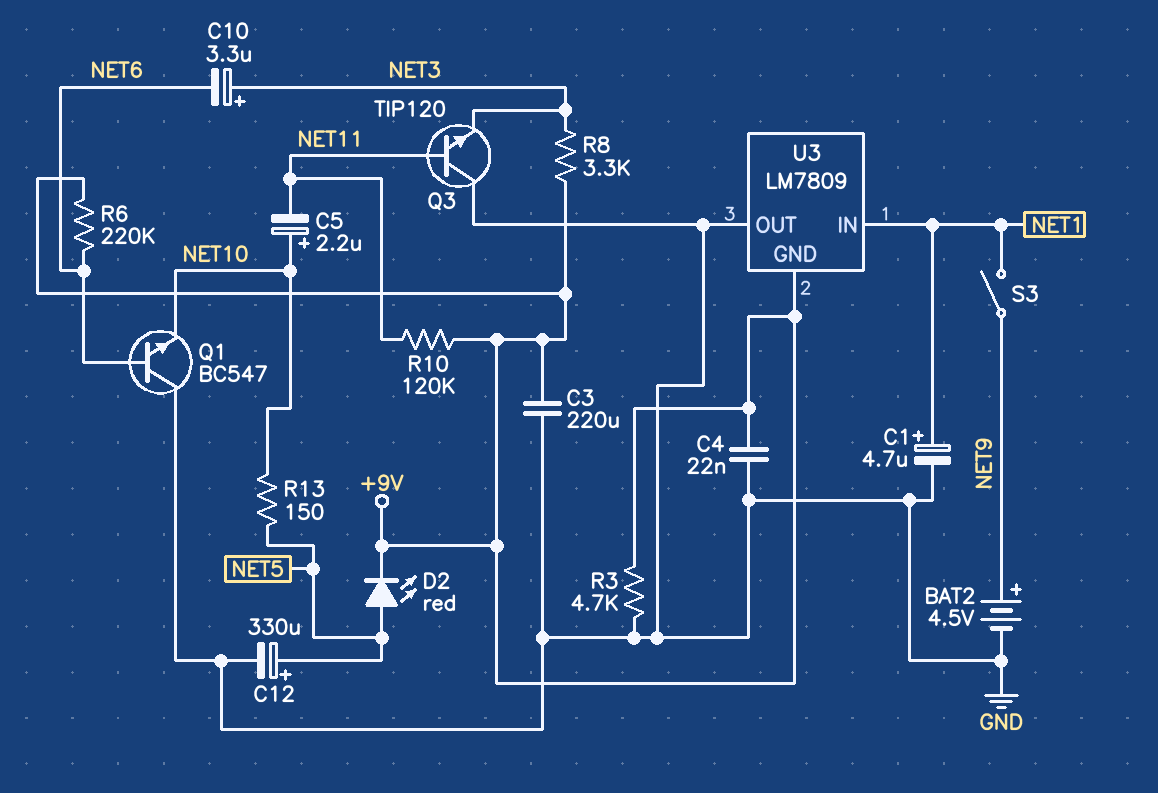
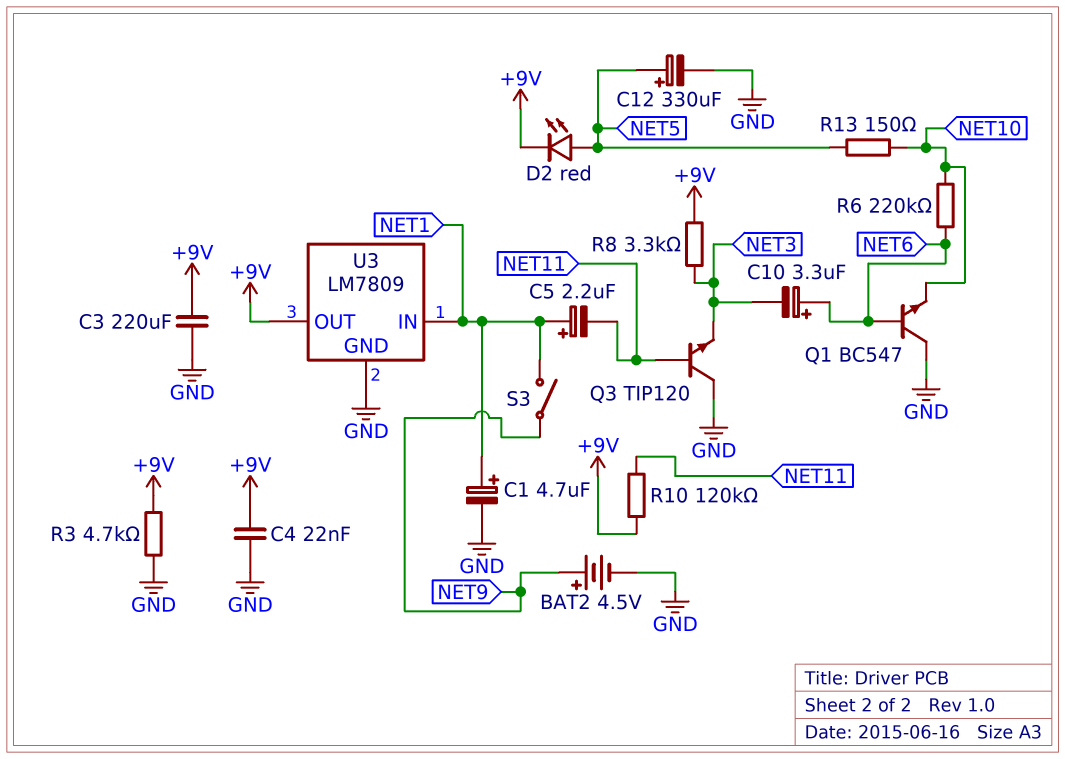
C5: 2.2uF (plus NET10, minus NET11) -> 2.2uF (plus NET1, minus NET11)
C10: 3.3uF (plus NET3, minus NET6) -> 3.3uF (plus NET6, minus NET3)
R6: 220k (+9V, NET6) -> 220k (NET6, NET10)
U3 pin GND: +9V -> GND
U3 pin OUT: GND -> +9V

